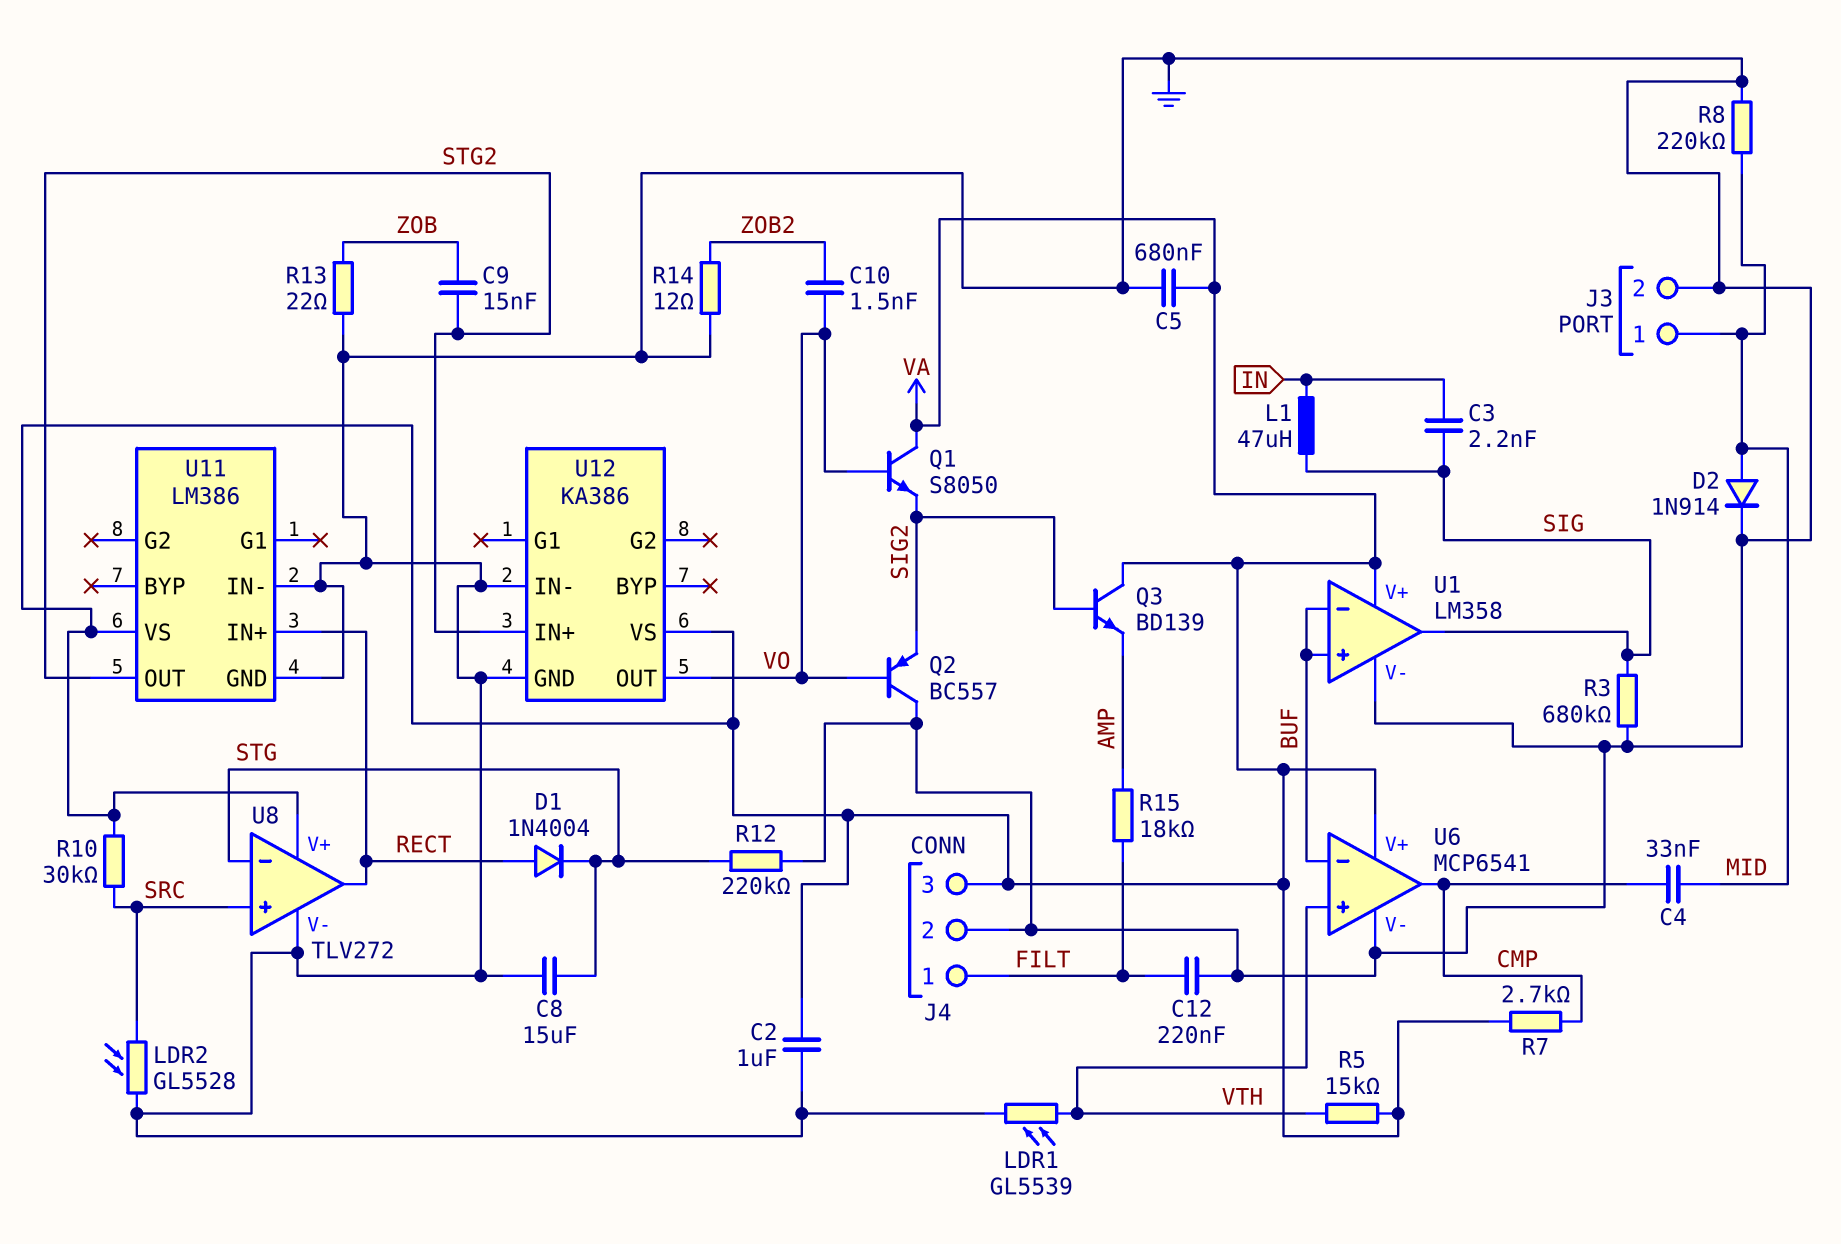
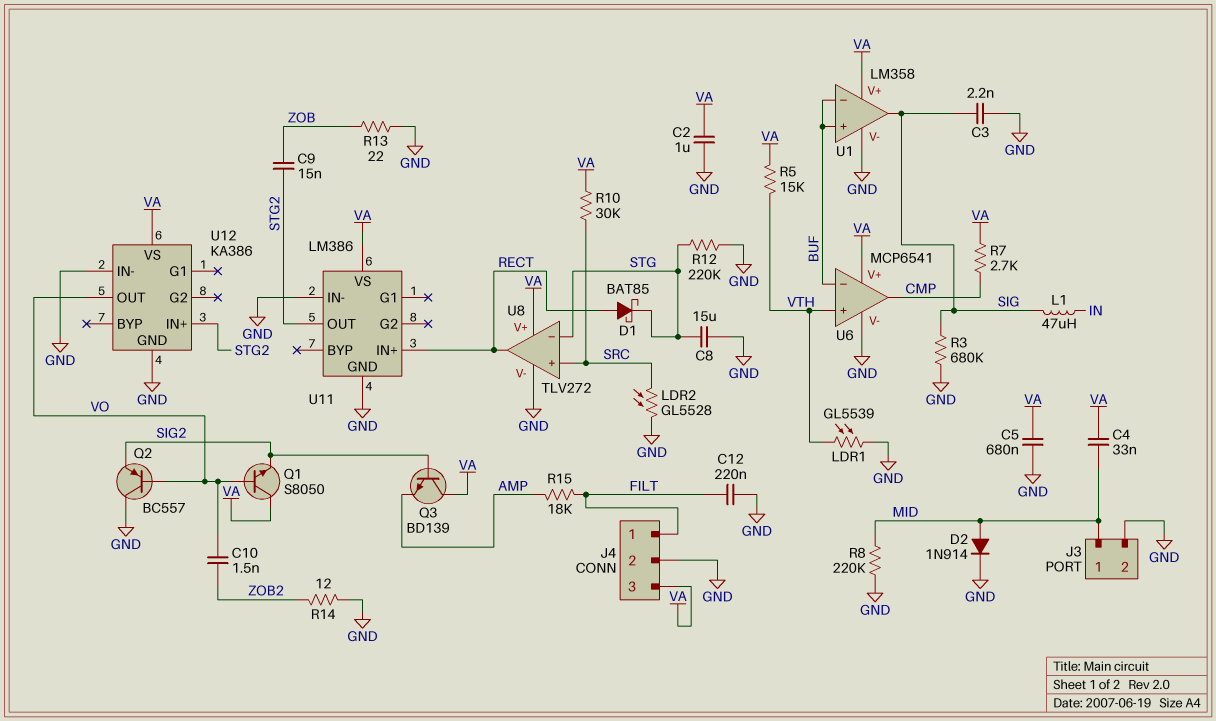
C3: 2.2nF (IN, SIG) -> 2.2nF (GND, SIG)
C4: 33nF (CMP, MID) -> 33nF (MID, VA)
D1: diode 1N4004 (A RECT, K STG) -> schottky BAT85 (A RECT, K STG)

